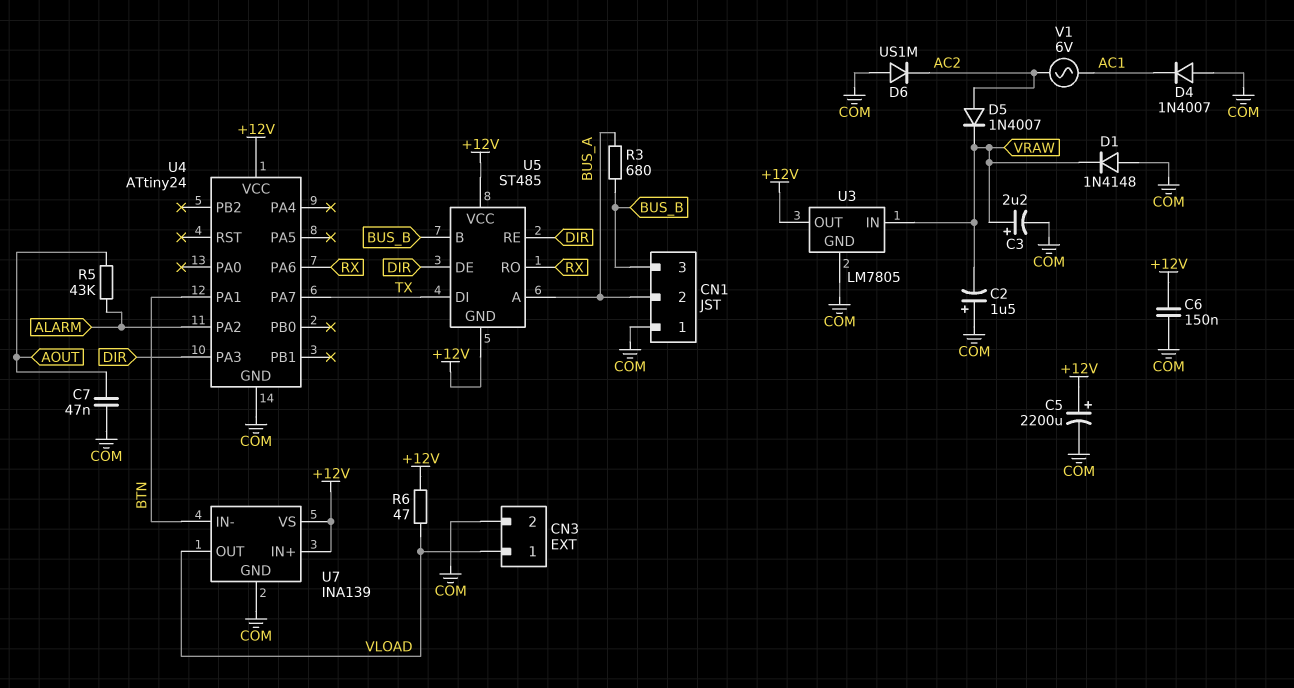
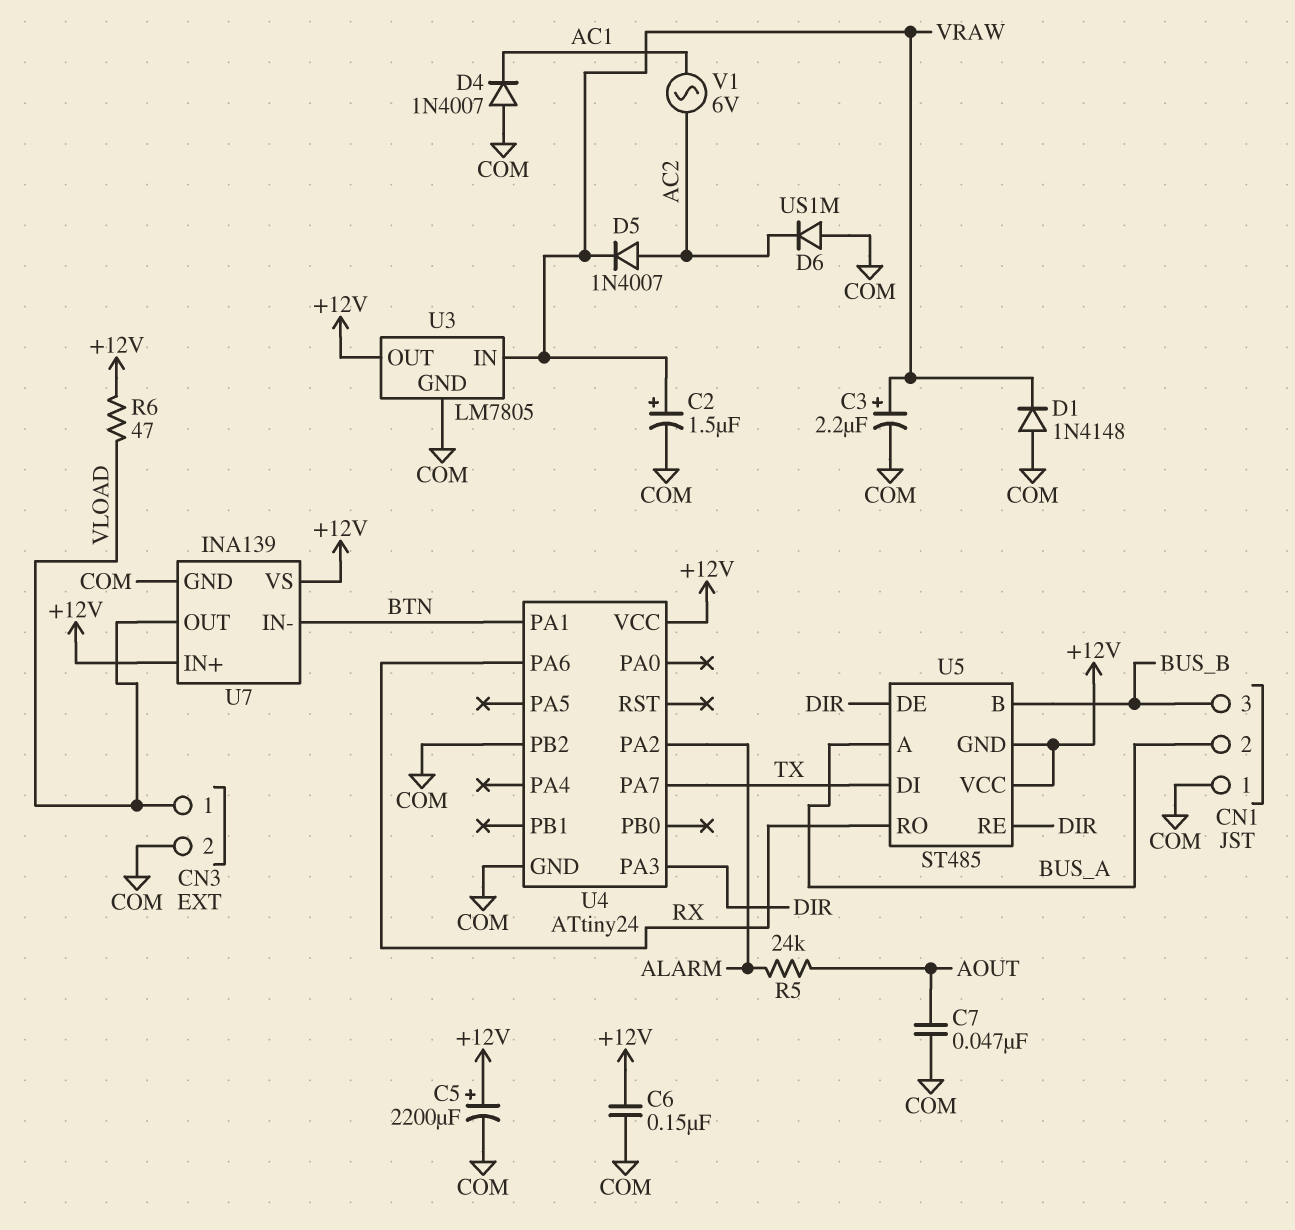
C2: 1.5uF (plus COM, minus VRAW) -> 1.5uF (plus VRAW, minus COM)
R3: 680 (BUS_A, BUS_B) -> none
R5: 43k (ALARM, AOUT) -> 24k (ALARM, AOUT)
U4 pin PB2: none -> COM

